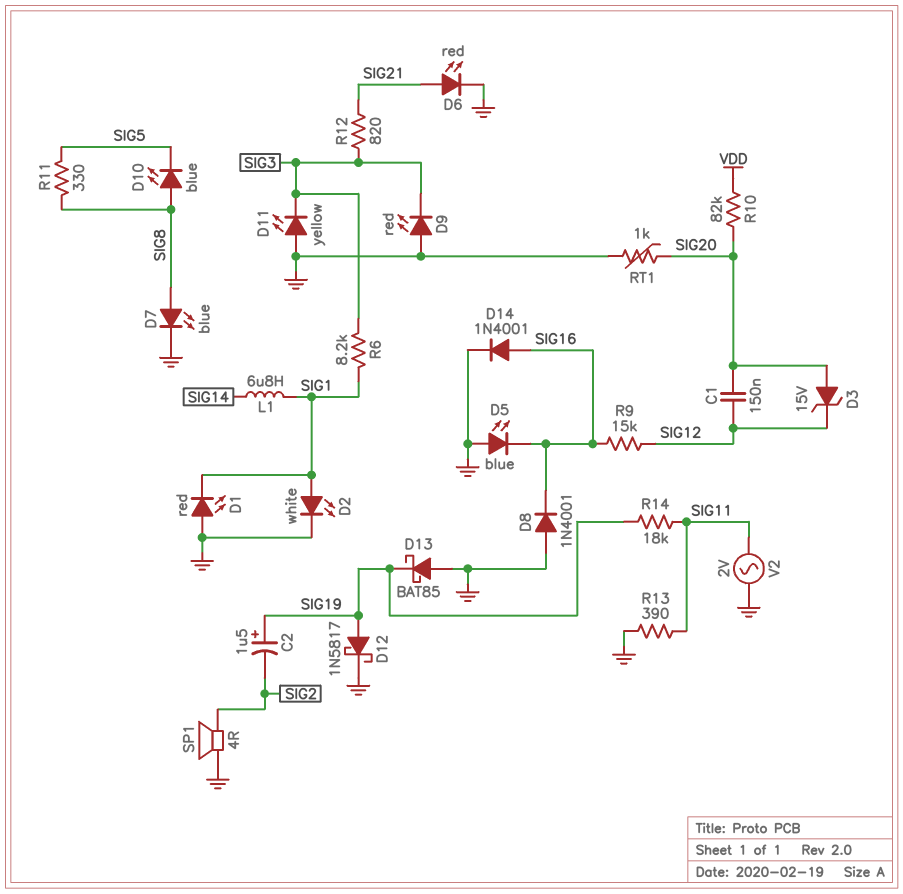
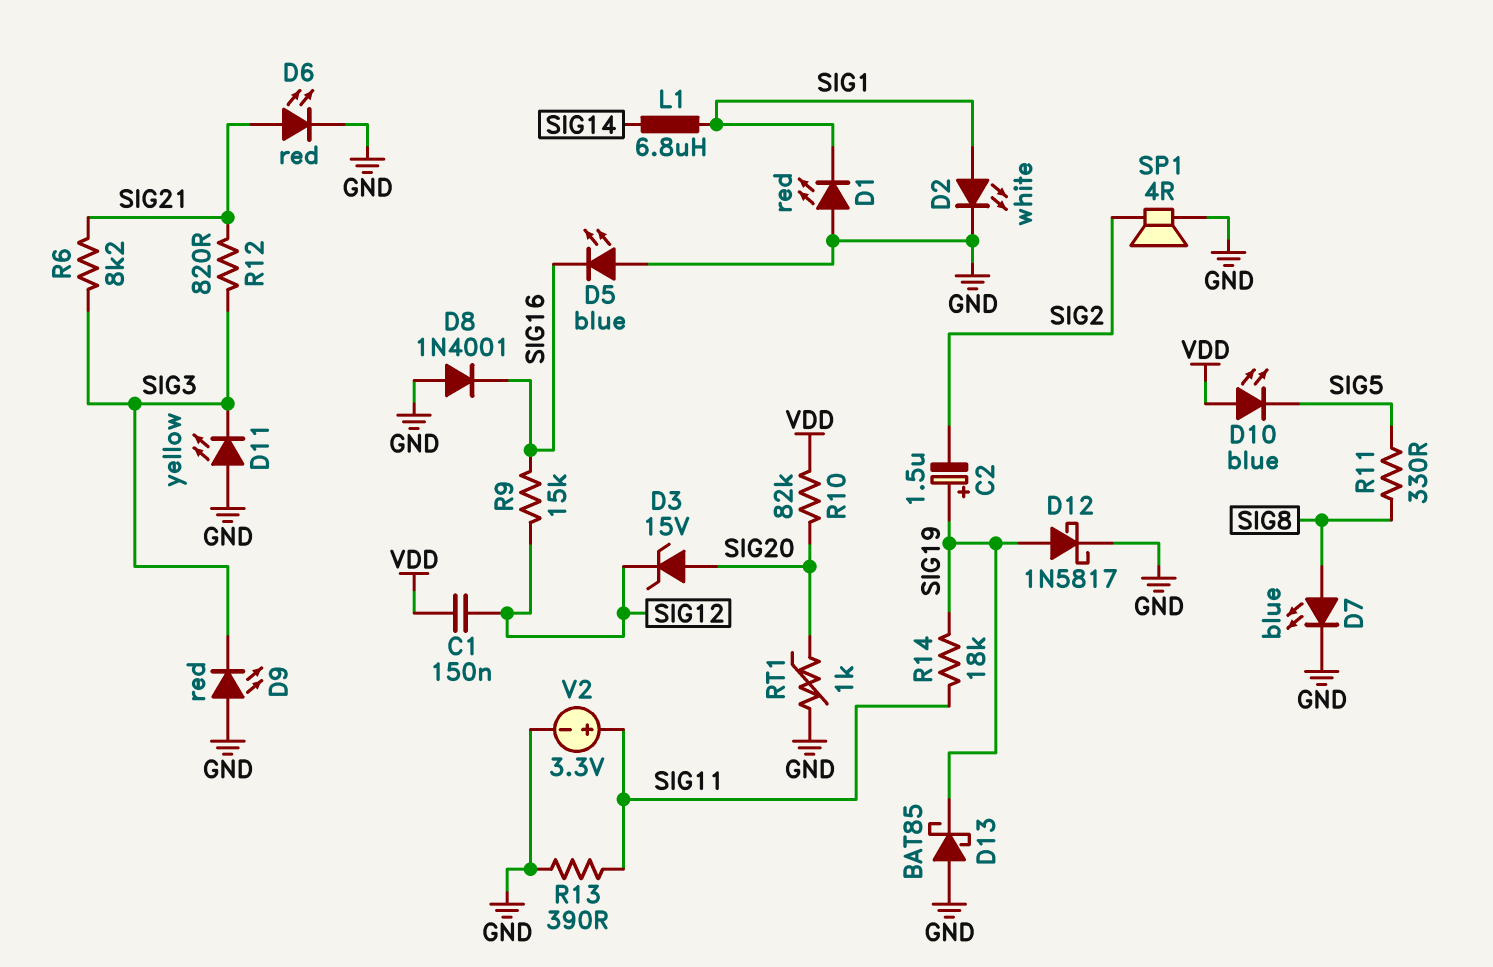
C1: 150nF (SIG12, SIG20) -> 150nF (SIG12, VDD)
D10: LED blue (A SIG8, K SIG5) -> LED blue (A VDD, K SIG5)
D14: diode 1N4001 (A SIG16, K GND) -> none
R6: 8.2k (SIG1, SIG3) -> 8.2k (SIG3, SIG21)
V2: AC 2V (GND, SIG11) -> 3.3V (plus SIG11, minus GND)

